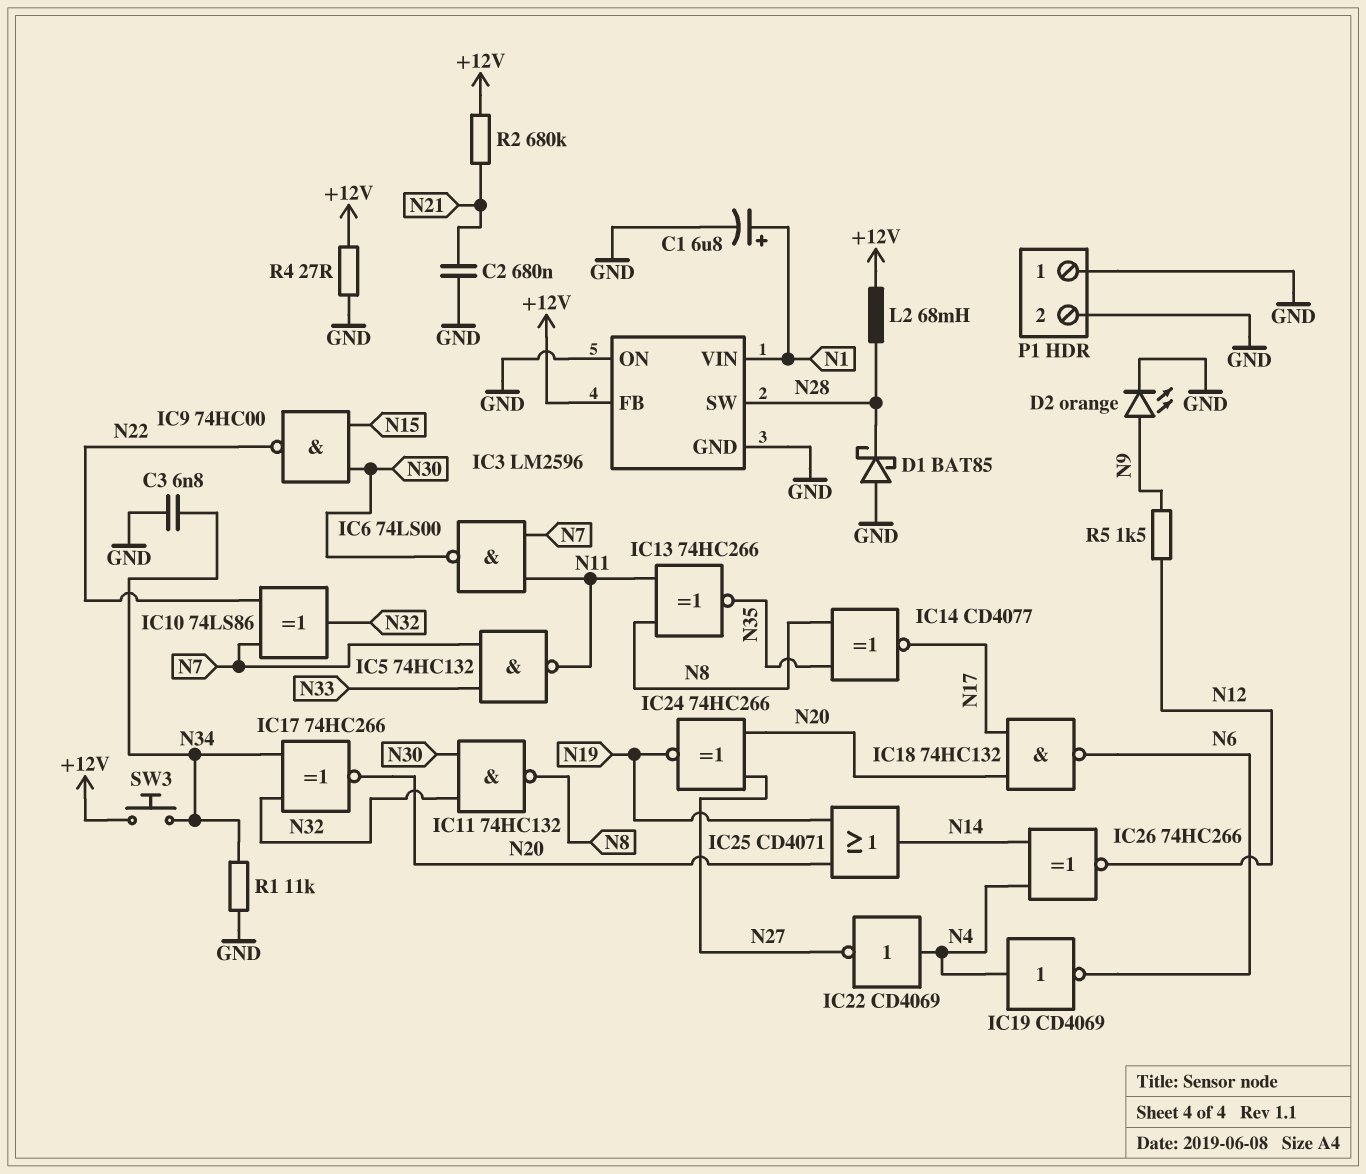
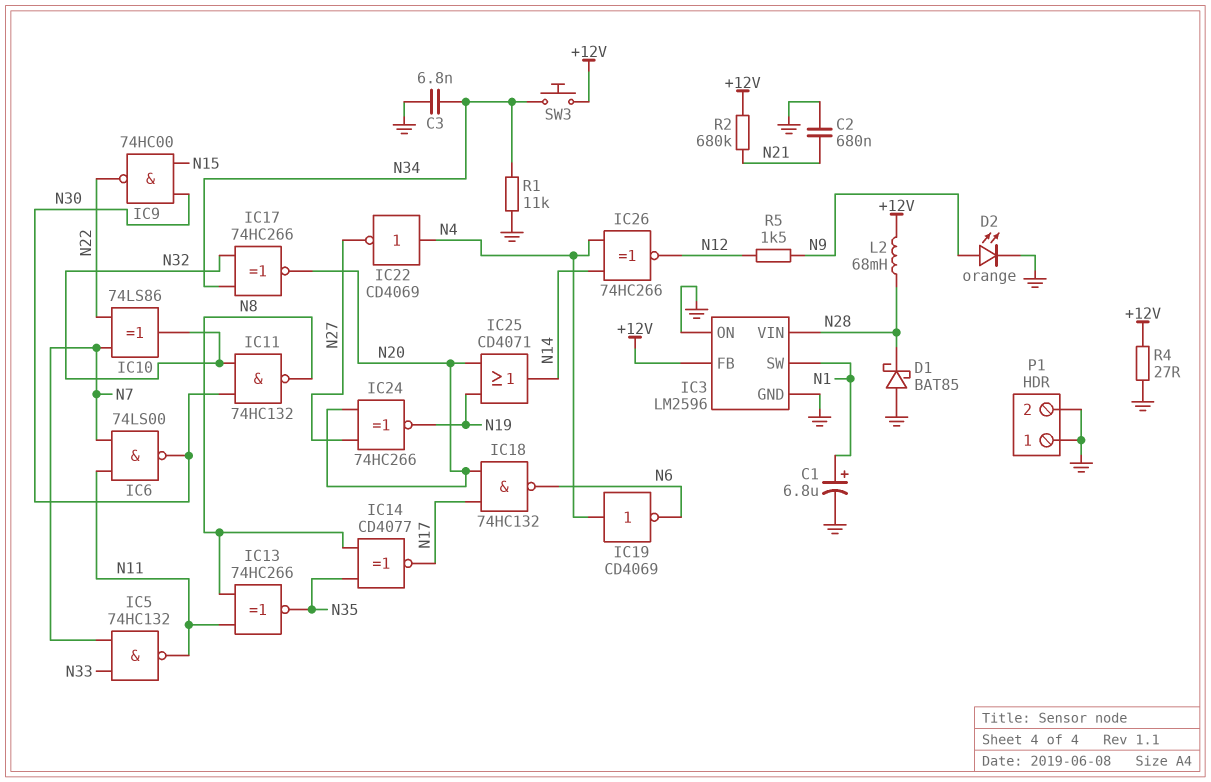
IC3 pin SW: N28 -> N1
IC3 pin VIN: N1 -> N28

